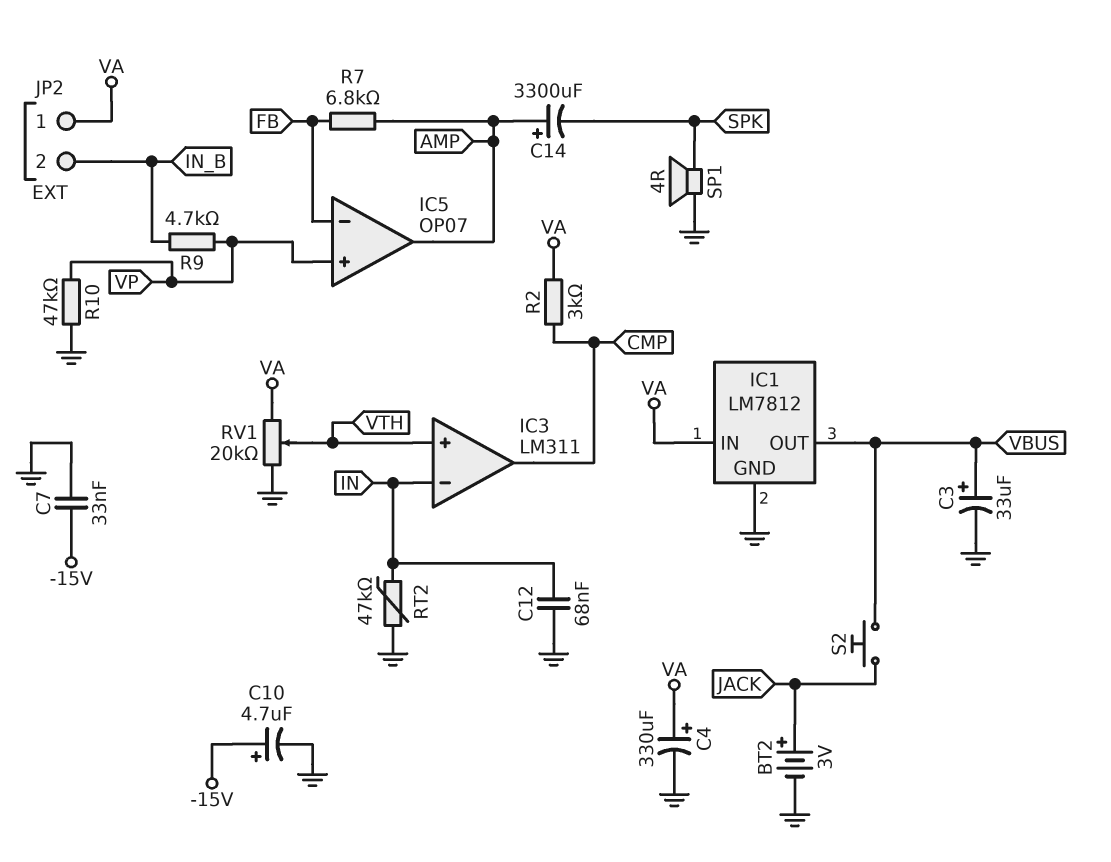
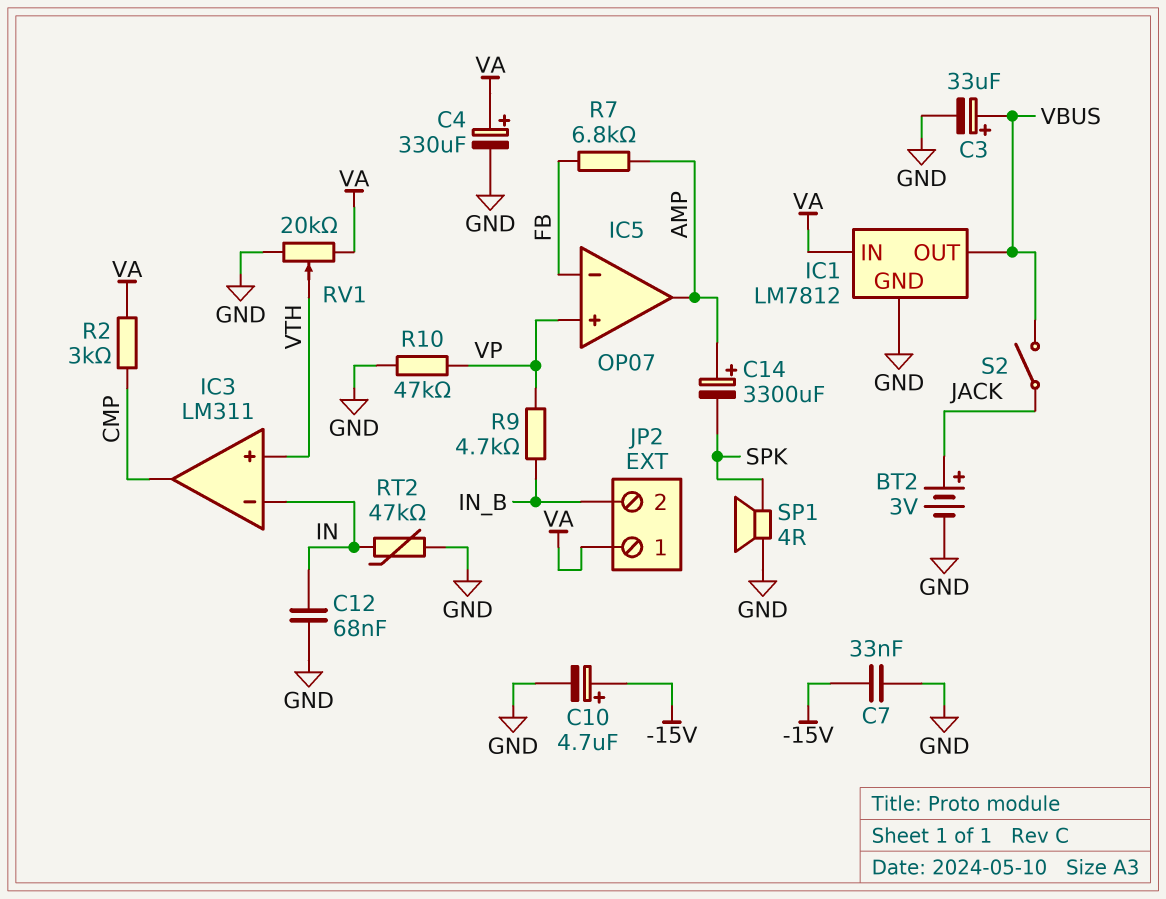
S2: button (JACK, VBUS) -> switch (JACK, VBUS)

